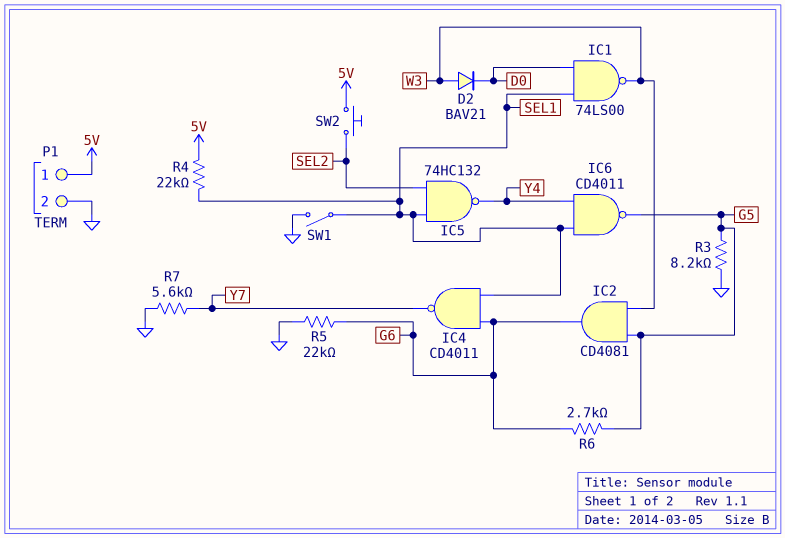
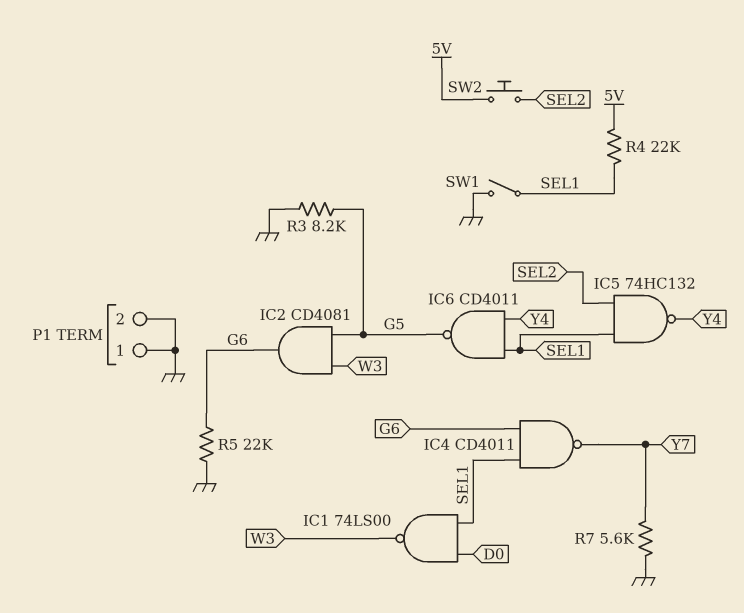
D2: diode BAV21 (A W3, K D0) -> none
P1 pin 1: 5V -> GND
R6: 2.7k (G5, G6) -> none

